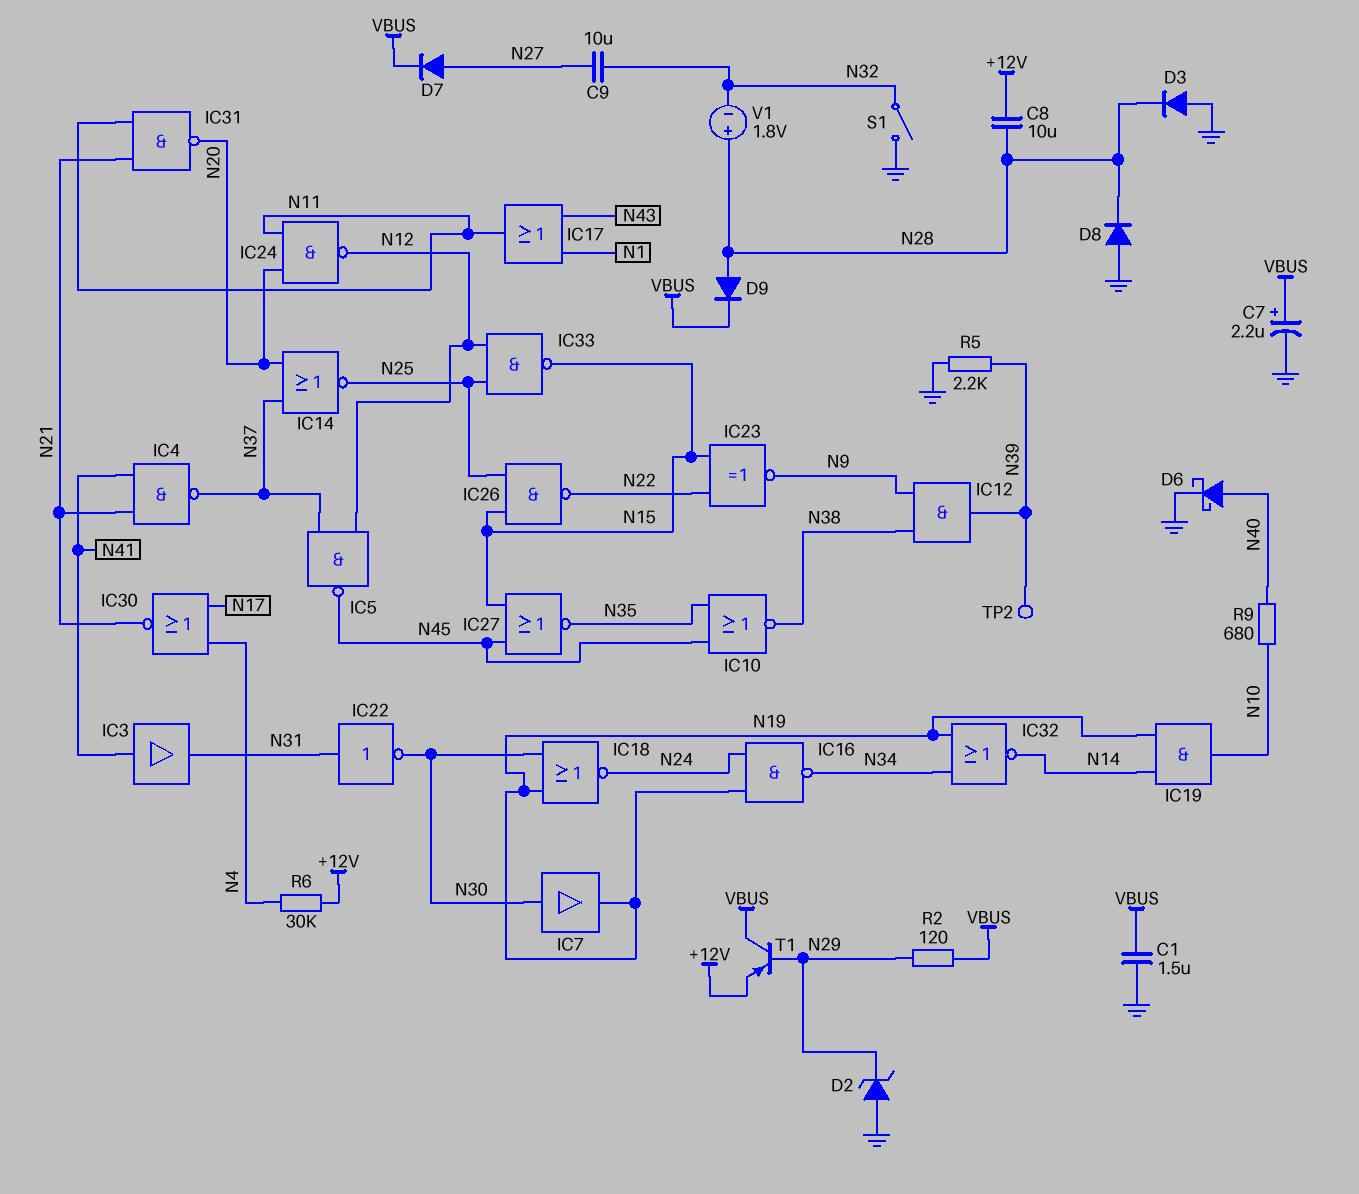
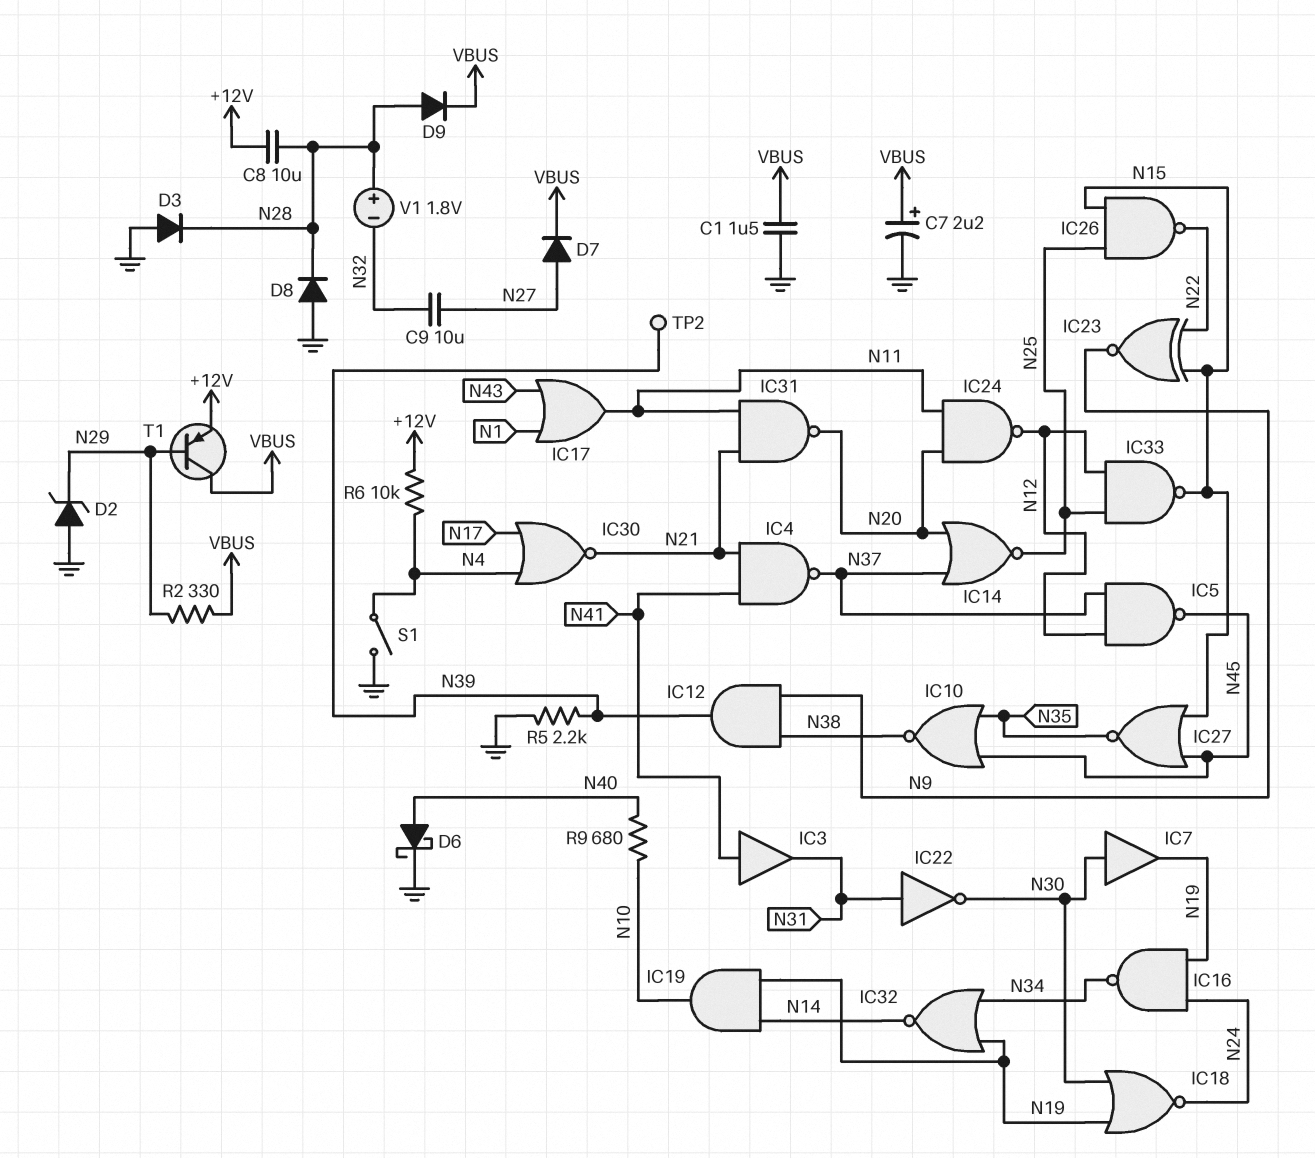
R2: 120 (N29, VBUS) -> 330 (N29, VBUS)
R6: 30k (+12V, N4) -> 10k (+12V, N4)
S1: switch (GND, N32) -> switch (GND, N4)

